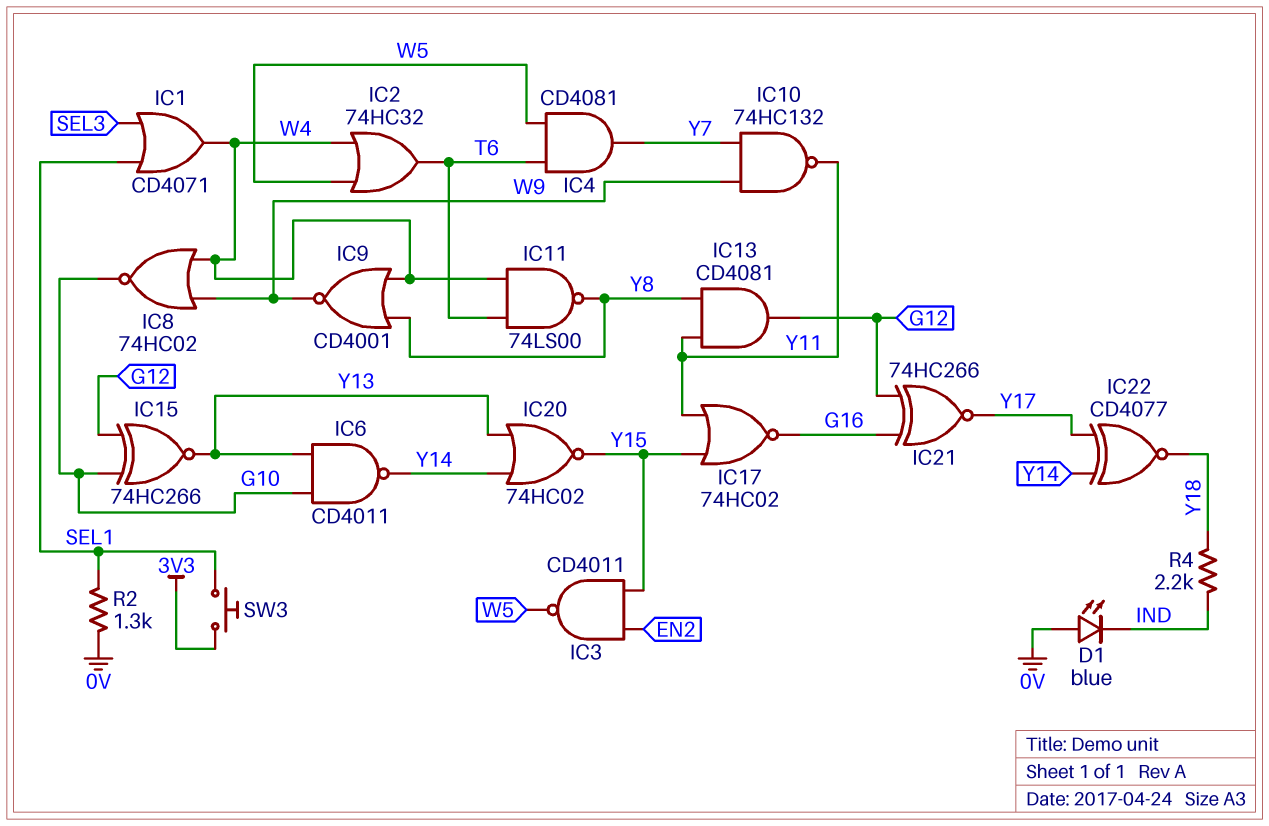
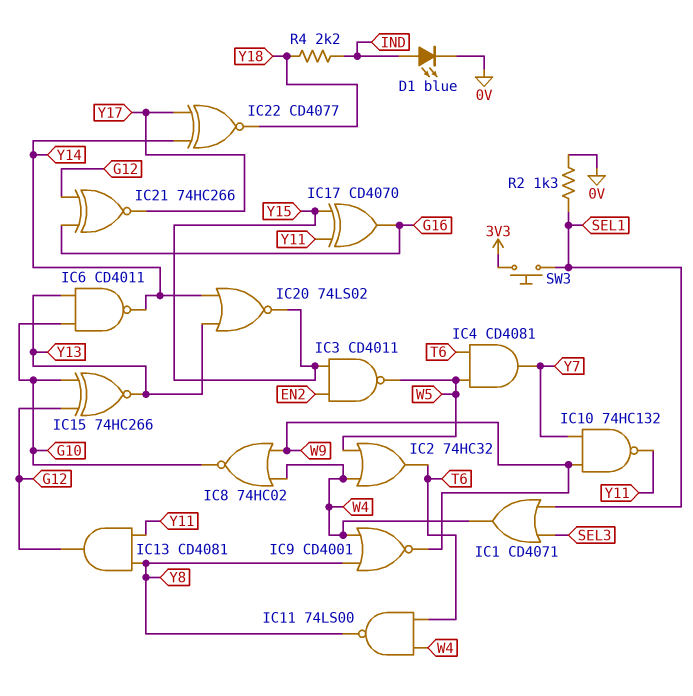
D1: LED blue (A 0V, K IND) -> LED blue (A IND, K 0V)
IC17: NOR 74HC02 (in Y11, in Y15, out G16) -> XOR CD4070 (in Y11, in Y15, out G16)
IC20: NOR 74HC02 (in Y13, in Y14, out Y15) -> NOR 74LS02 (in Y13, in Y14, out Y15)

